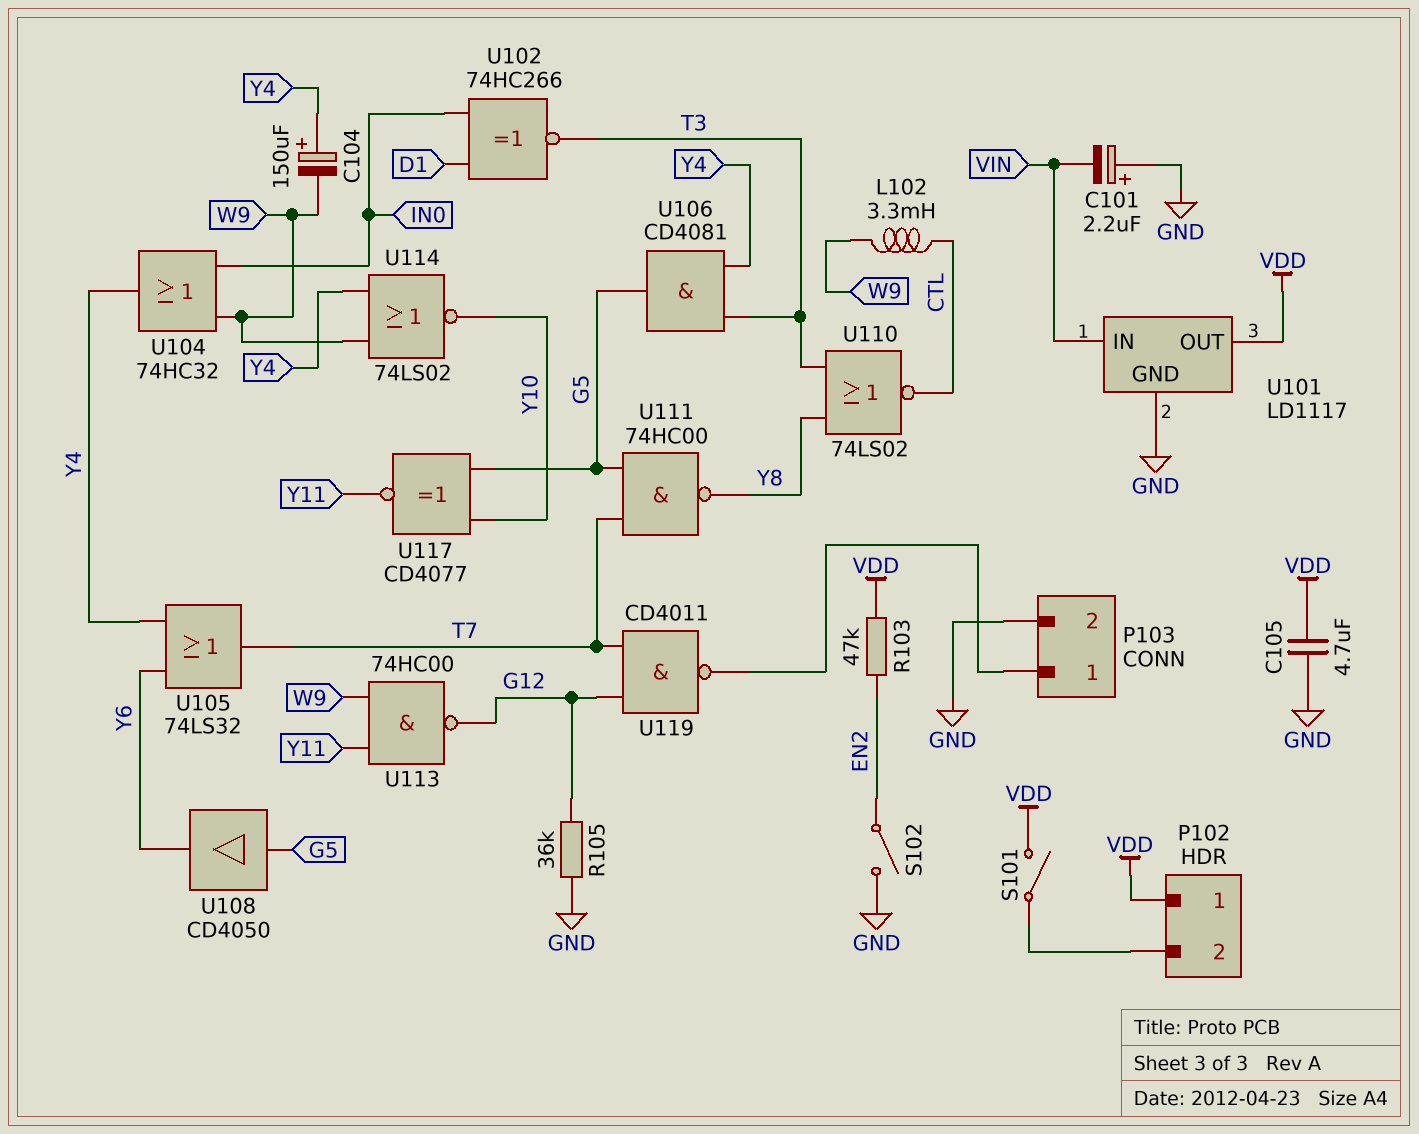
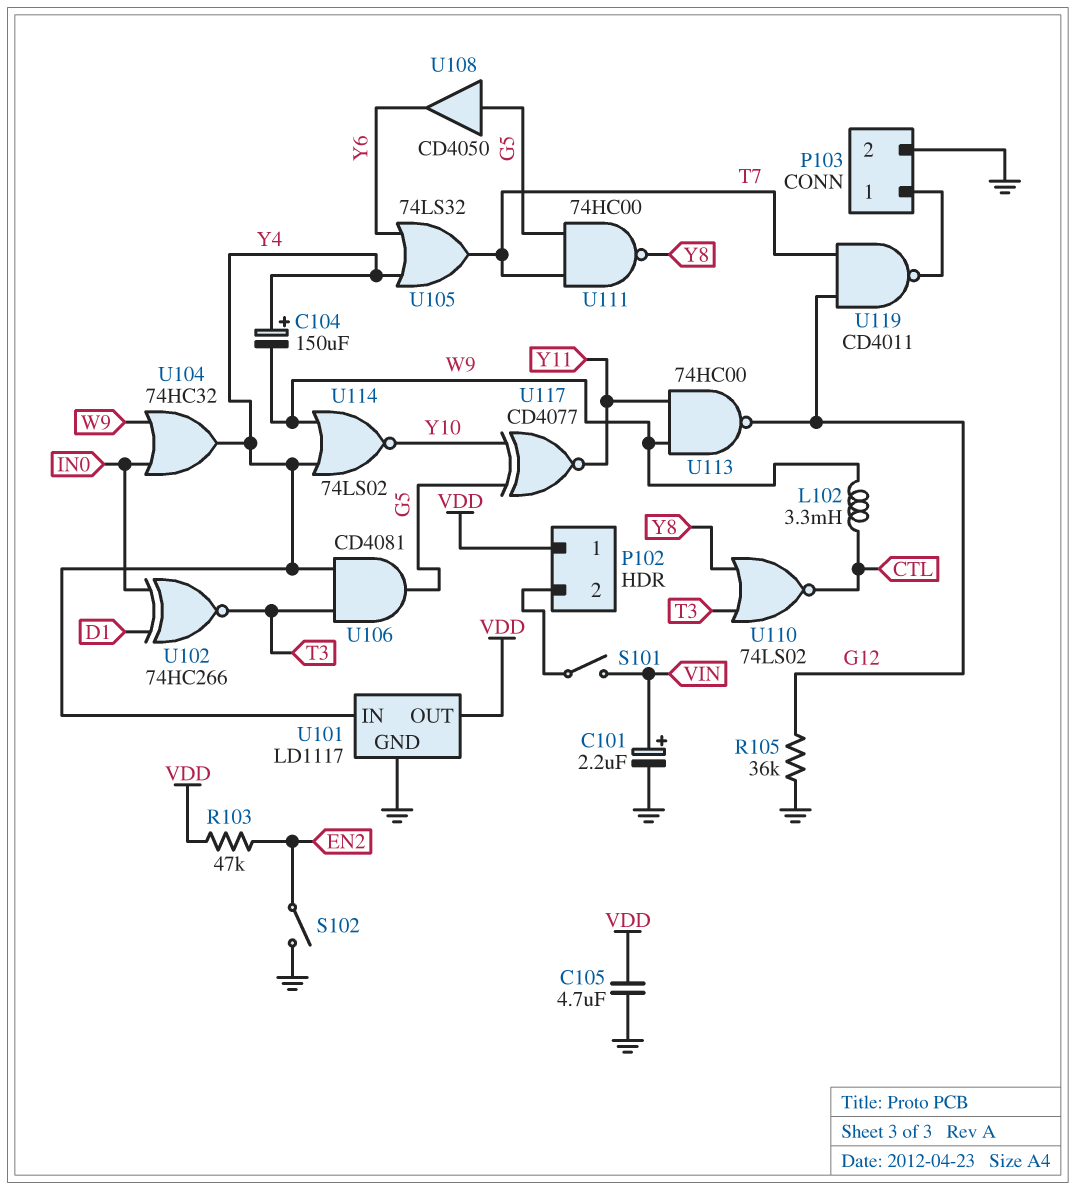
C101: 2.2uF (plus GND, minus VIN) -> 2.2uF (plus VIN, minus GND)
S101: switch (P102/2, VDD) -> switch (P102/2, VIN)
U101 pin IN: VIN -> Y4

